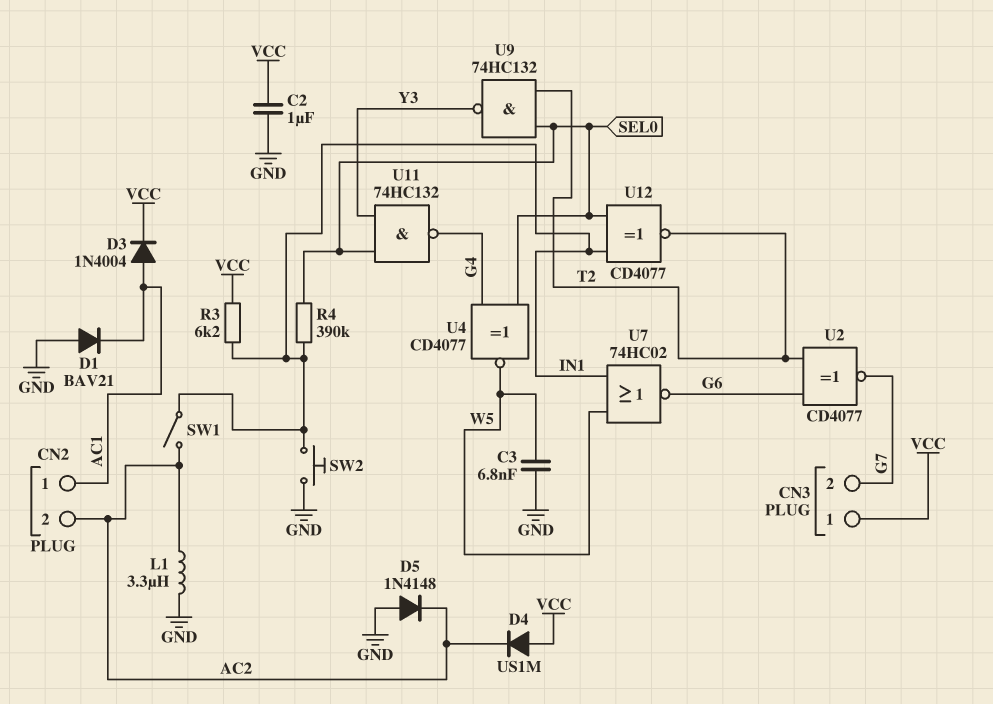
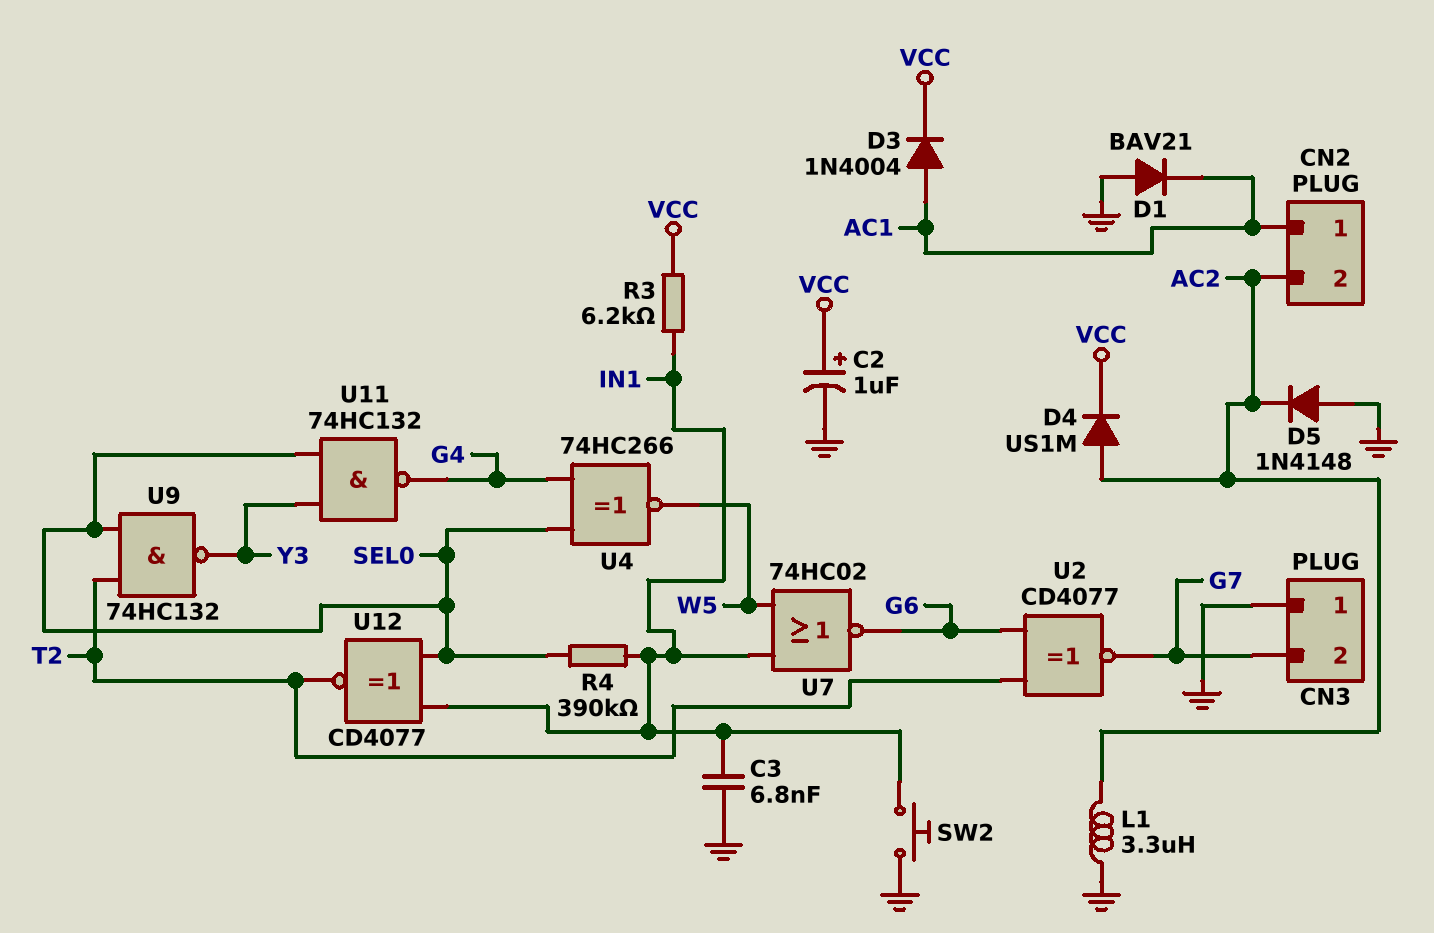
C2: 1uF (GND, VCC) -> 1uF (plus VCC, minus GND)
C3: 6.8nF (GND, W5) -> 6.8nF (GND, IN1)
CN3 pin 1: VCC -> GND
D4: diode US1M (A VCC, K AC2) -> diode US1M (A AC2, K VCC)
SW1: switch (AC2, IN1) -> none
U4: XNOR CD4077 (in G4, in SEL0, out W5) -> XNOR 74HC266 (in G4, in SEL0, out W5)

